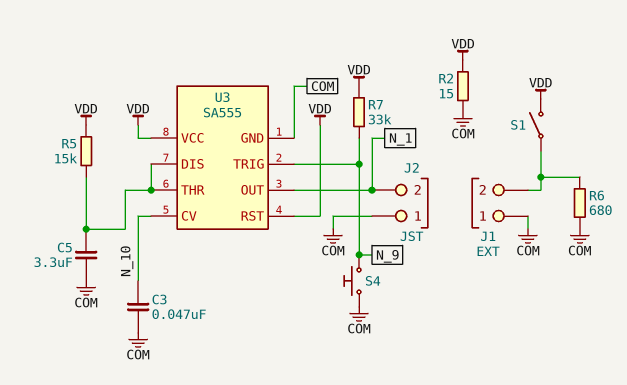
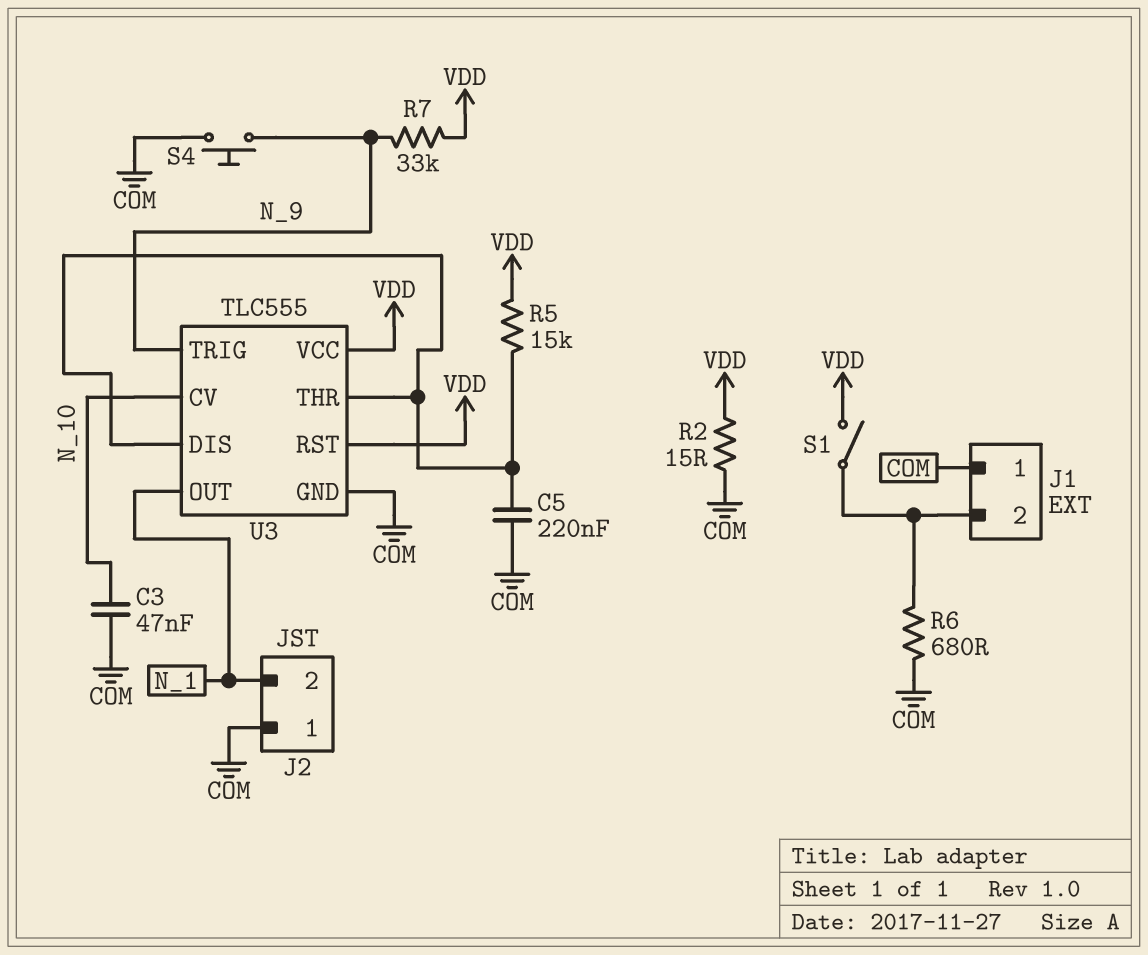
C5: 3.3uF (COM, U3/DIS) -> 220nF (COM, U3/DIS)
U3: SA555 -> TLC555

